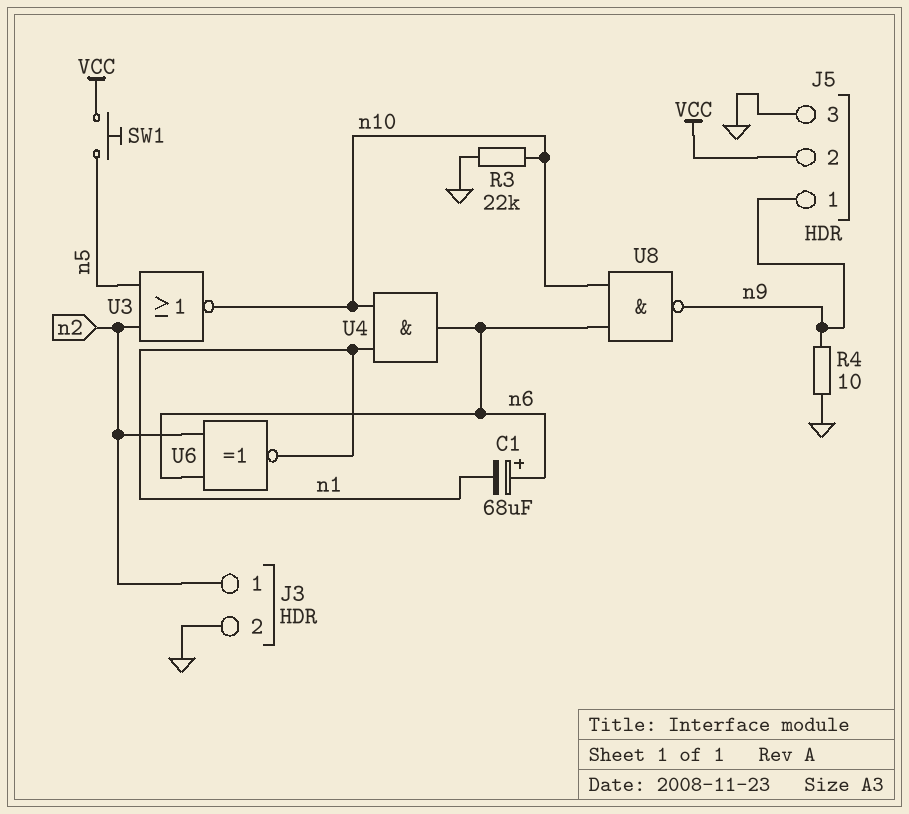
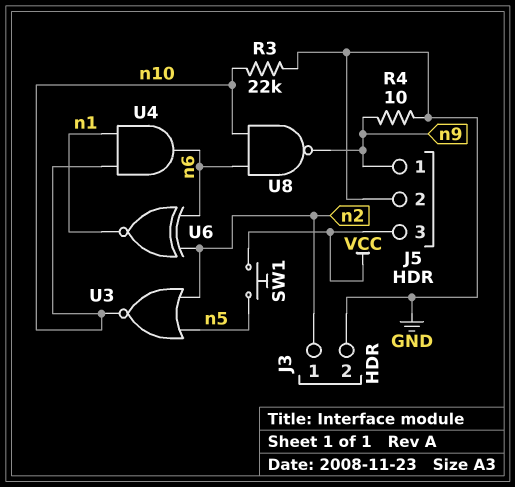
C1: 68uF (plus n6, minus n1) -> none
J5 pin 2: VCC -> GND
J5 pin 3: GND -> VCC

